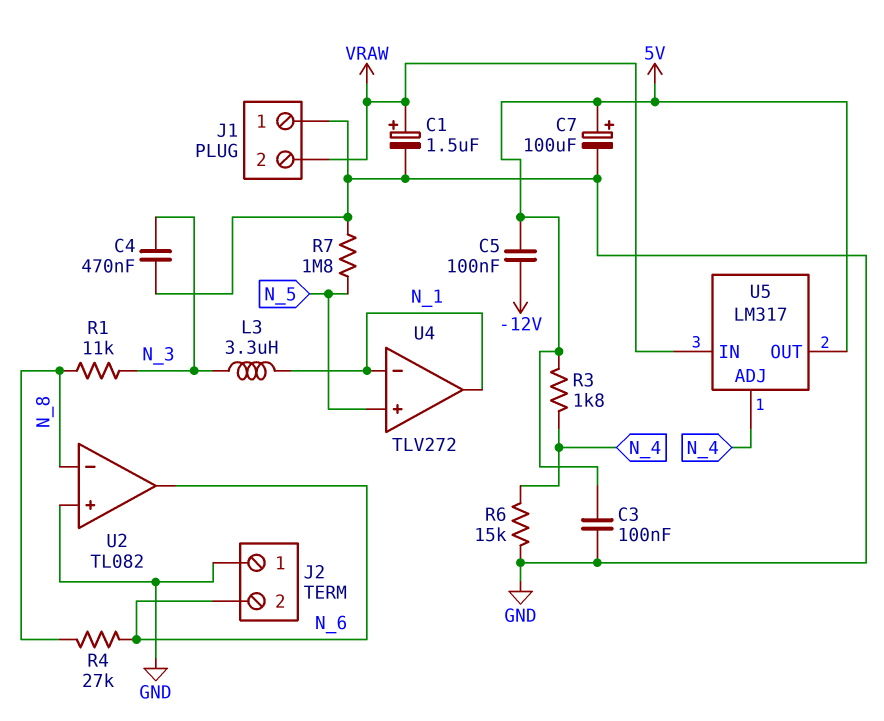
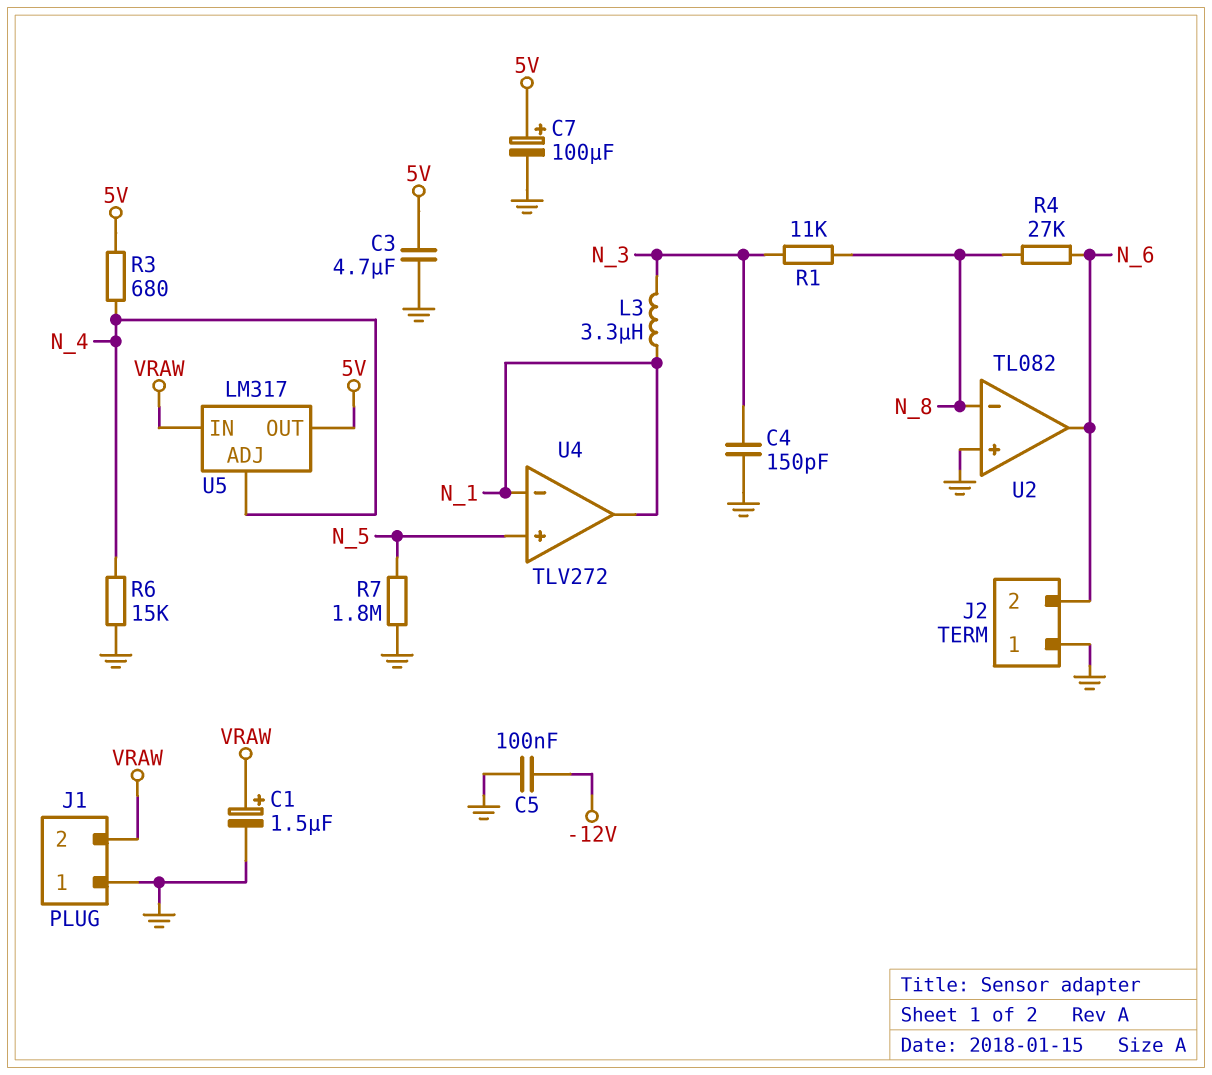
C3: 100nF (5V, GND) -> 4.7uF (5V, GND)
C4: 470nF (GND, N_3) -> 150pF (GND, N_3)
C5: 100nF (-12V, 5V) -> 100nF (-12V, GND)
R3: 1.8k (5V, N_4) -> 680 (5V, N_4)

